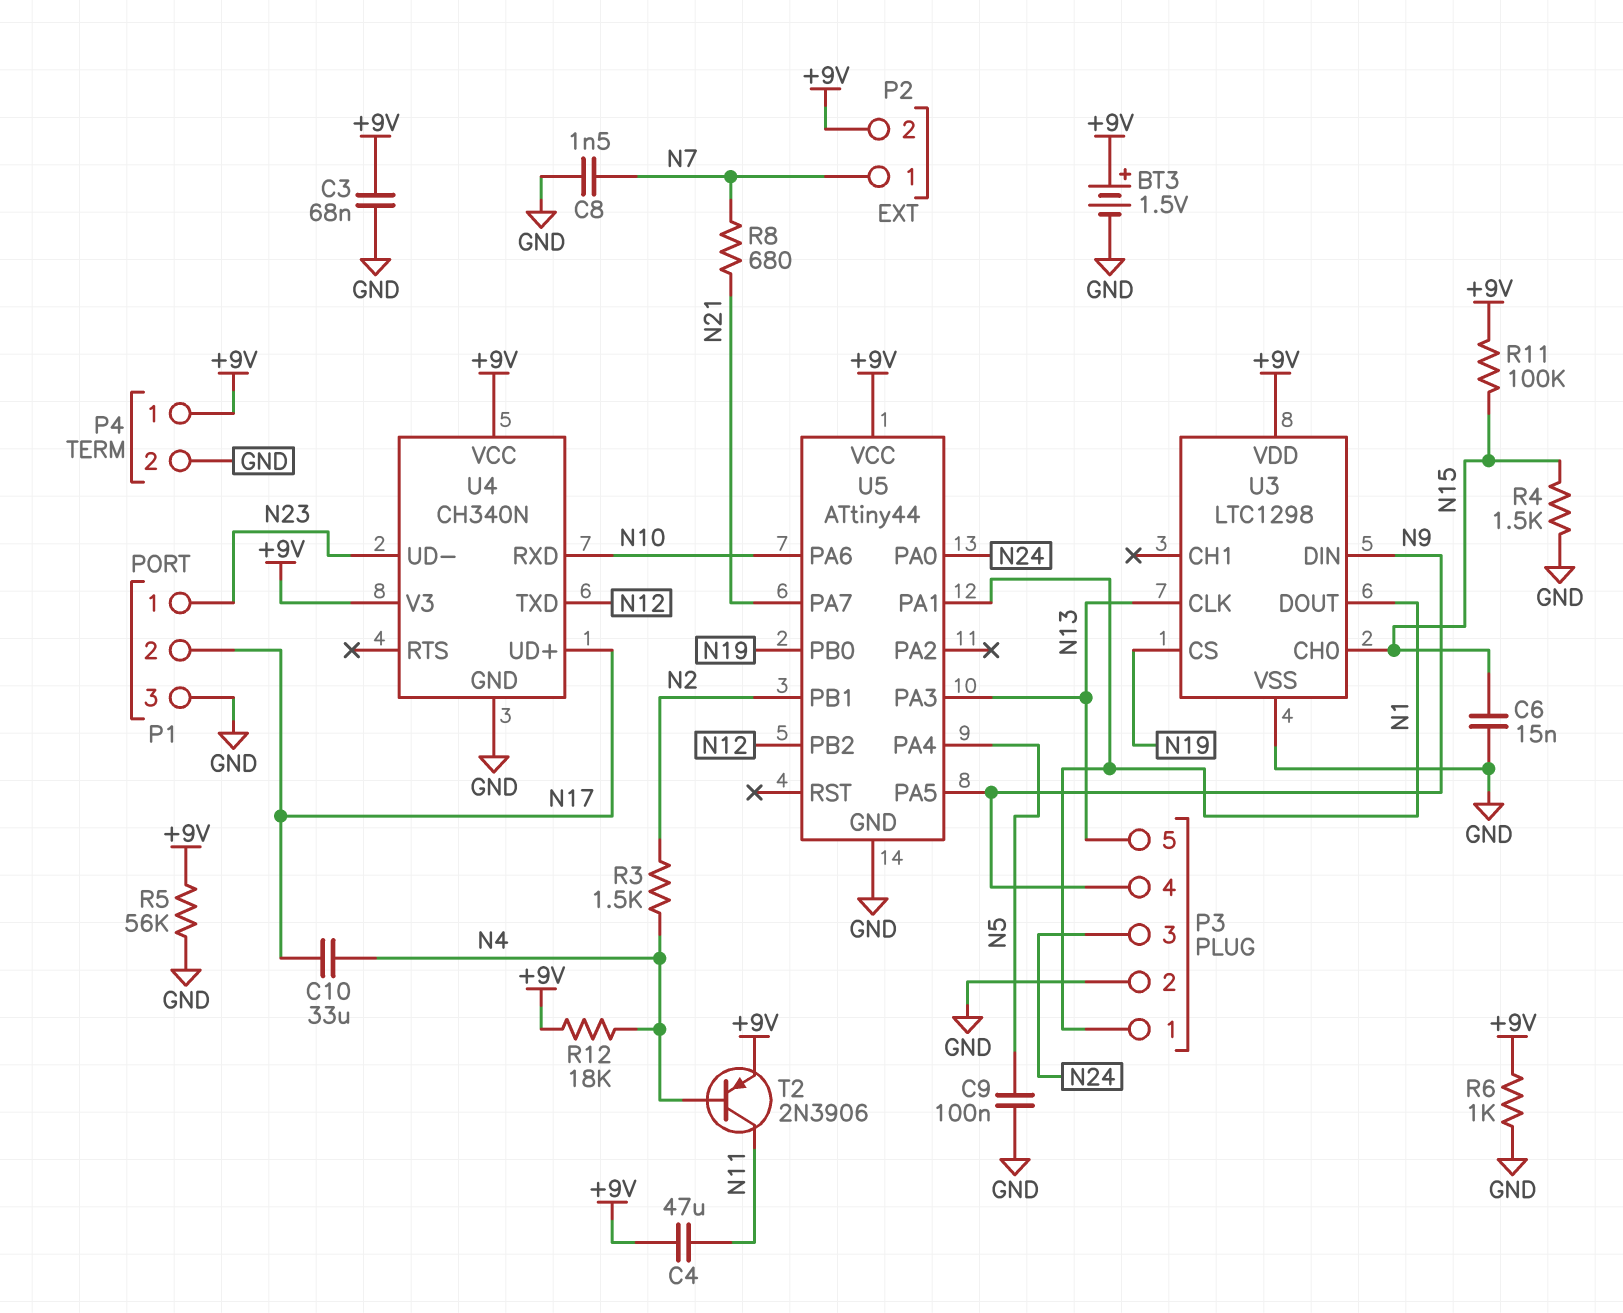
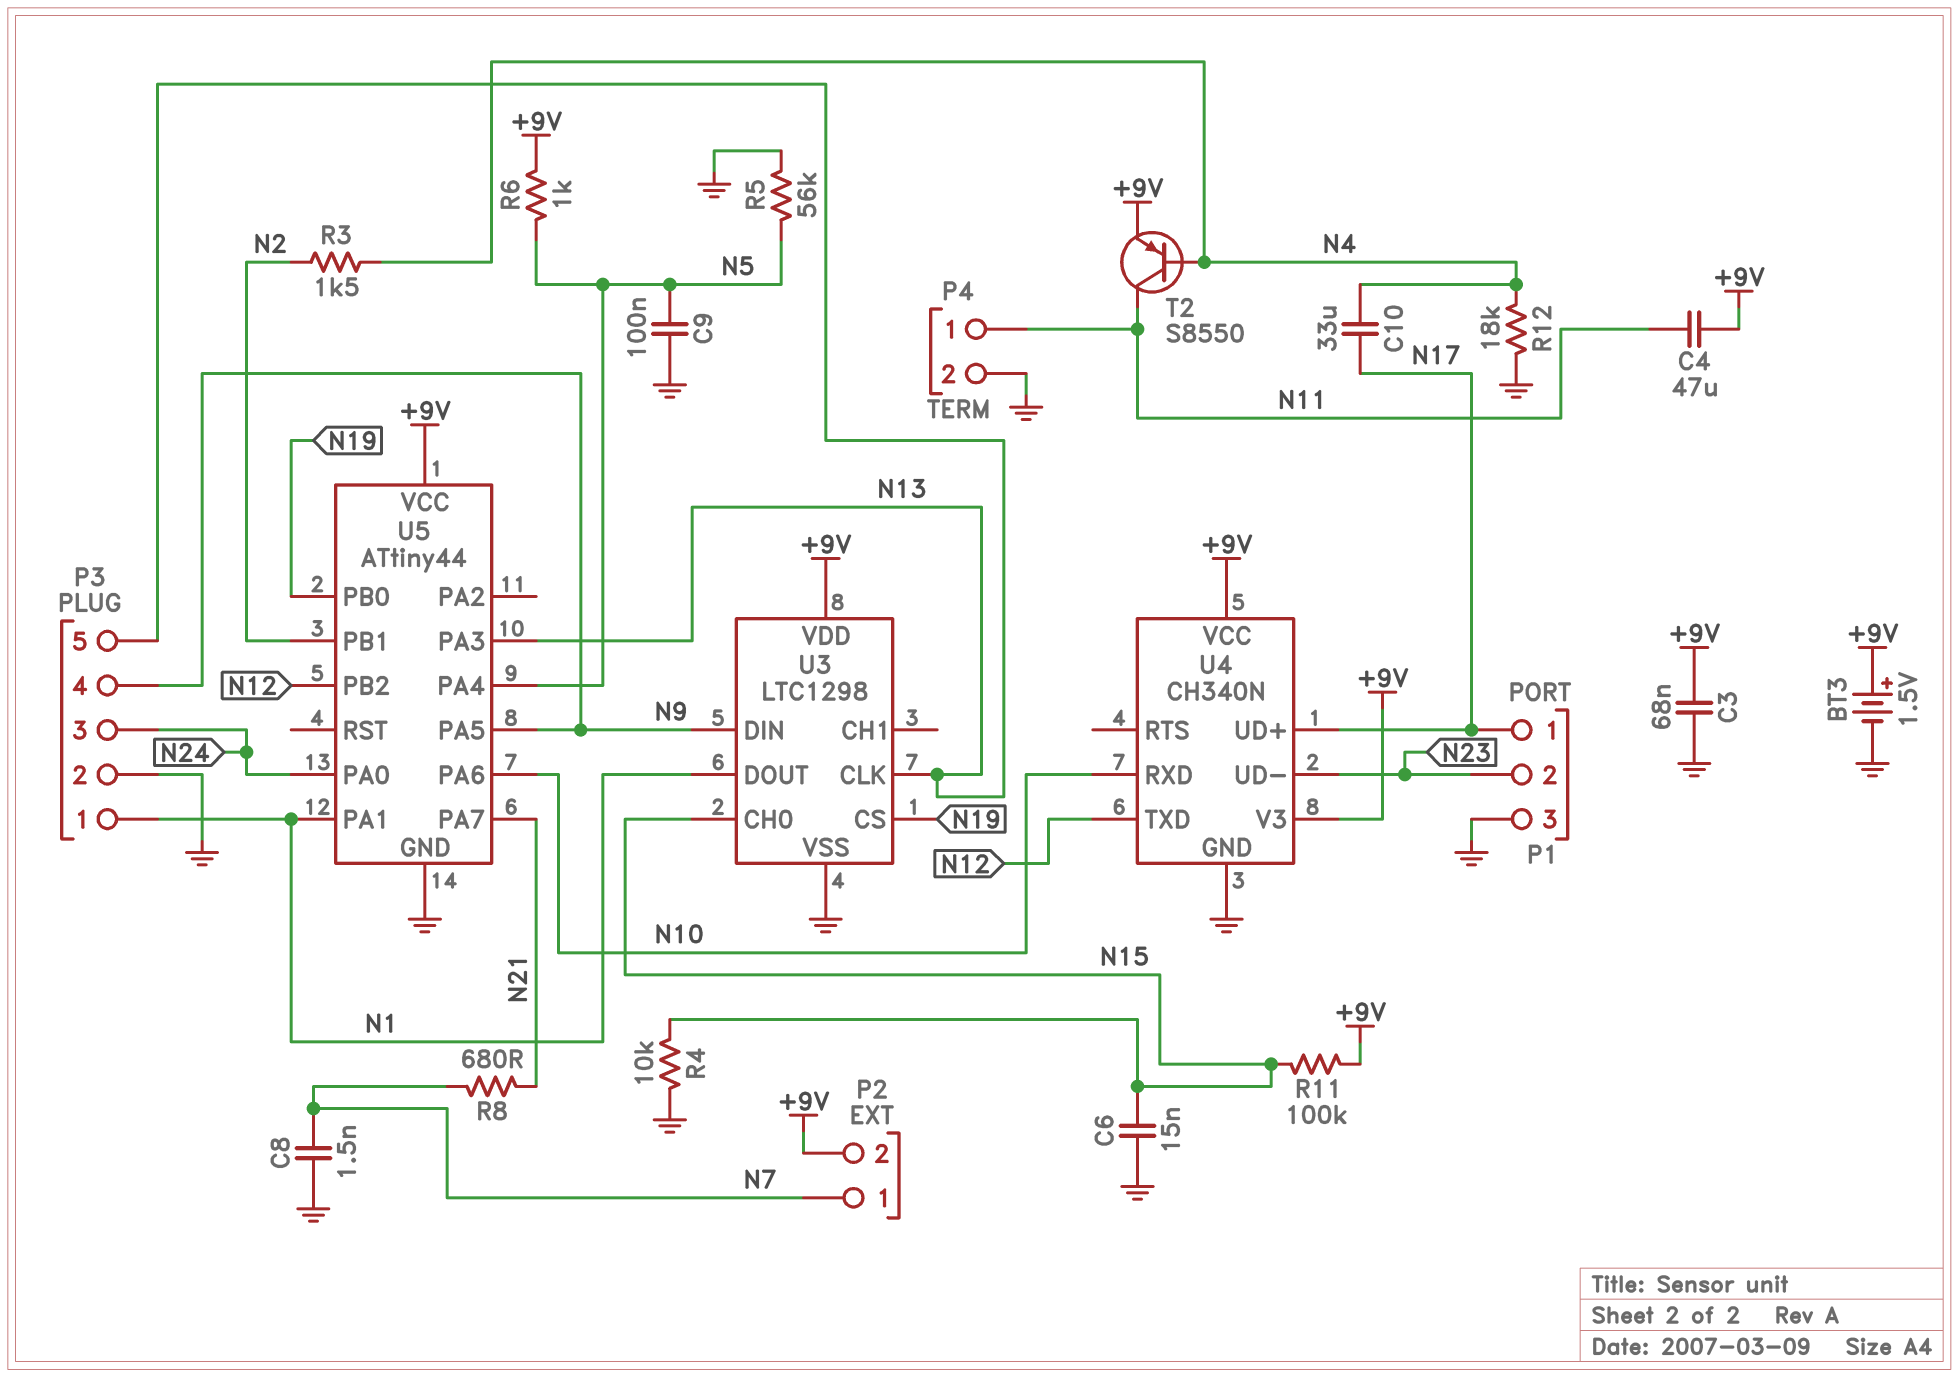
P1 pin 1: N23 -> N17
P1 pin 2: N17 -> N23
P4 pin 1: +9V -> N11
R4: 1.5k (GND, N15) -> 10k (GND, N15)
R5: 56k (+9V, GND) -> 56k (GND, N5)
R6: 1k (+9V, GND) -> 1k (+9V, N5)
R12: 18k (+9V, N4) -> 18k (GND, N4)
T2: PNP 2N3906 (B N4, C N11, E +9V) -> PNP S8550 (B N4, C N11, E +9V)

